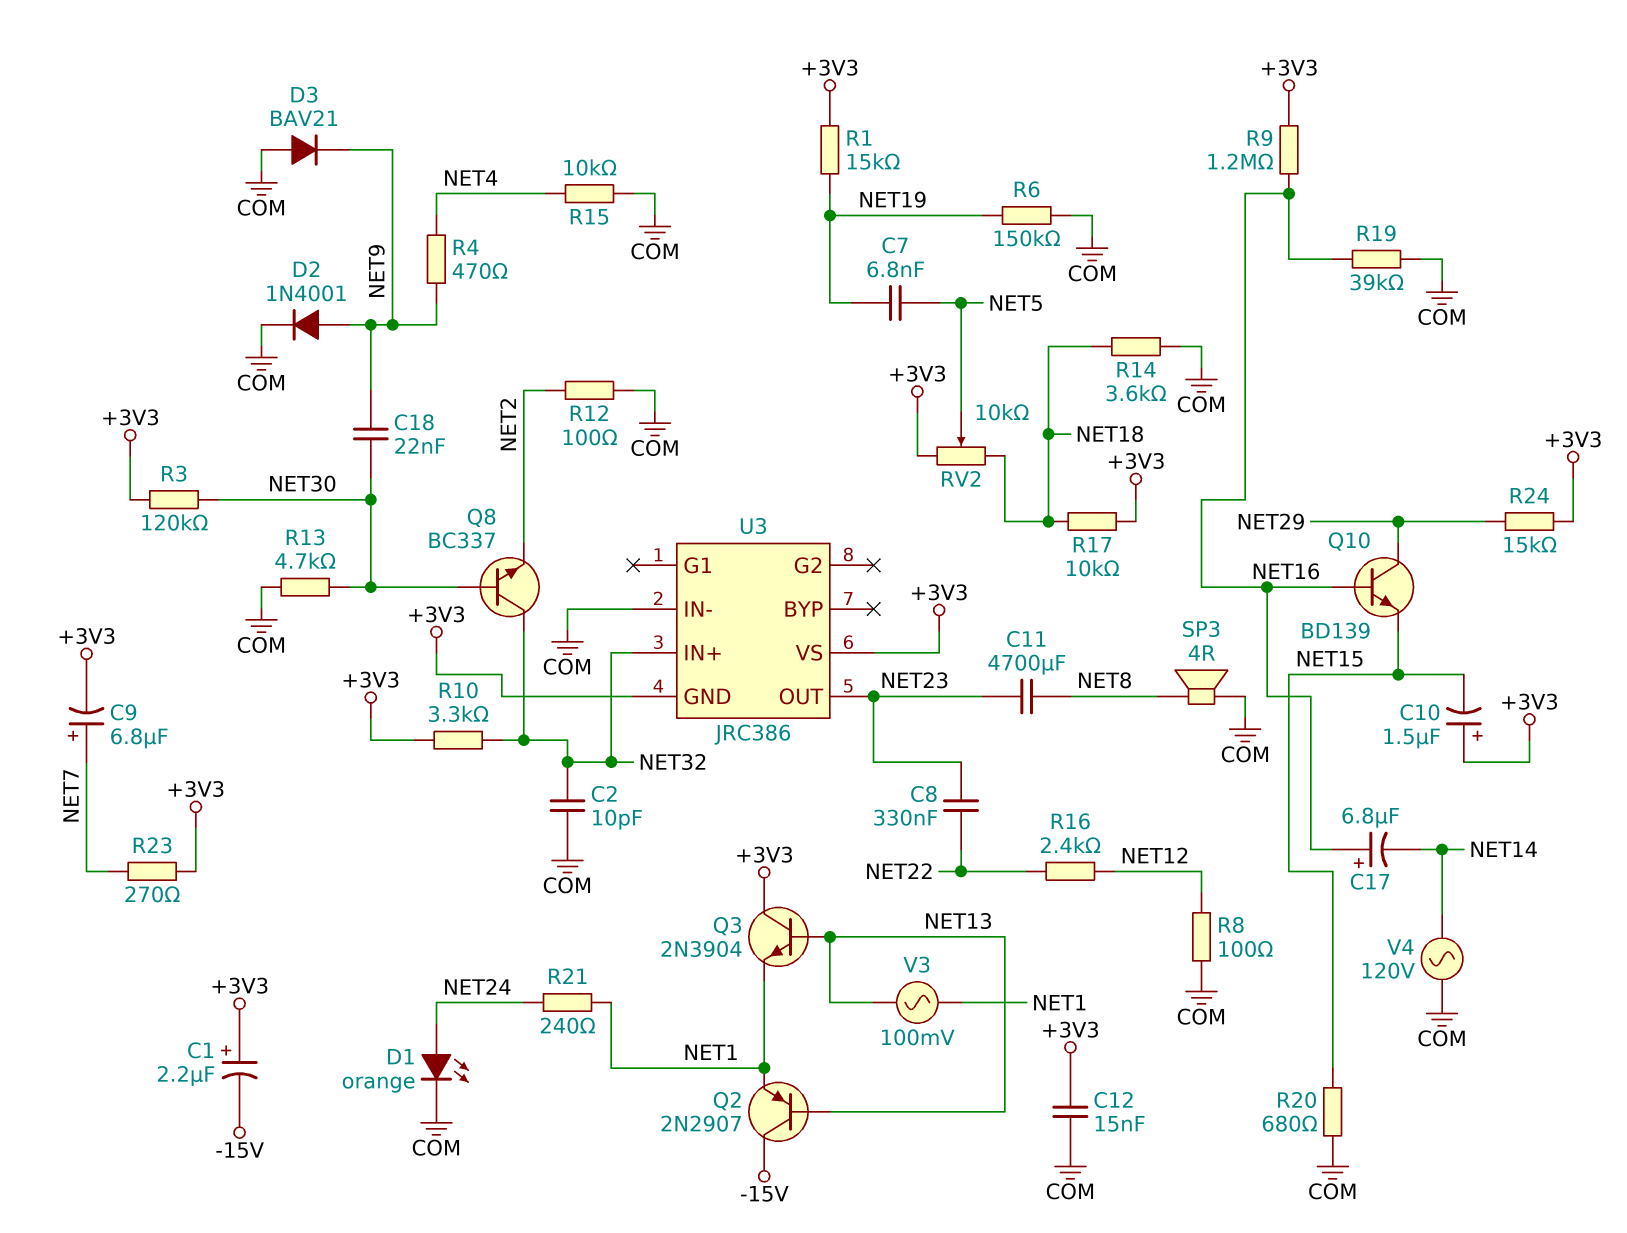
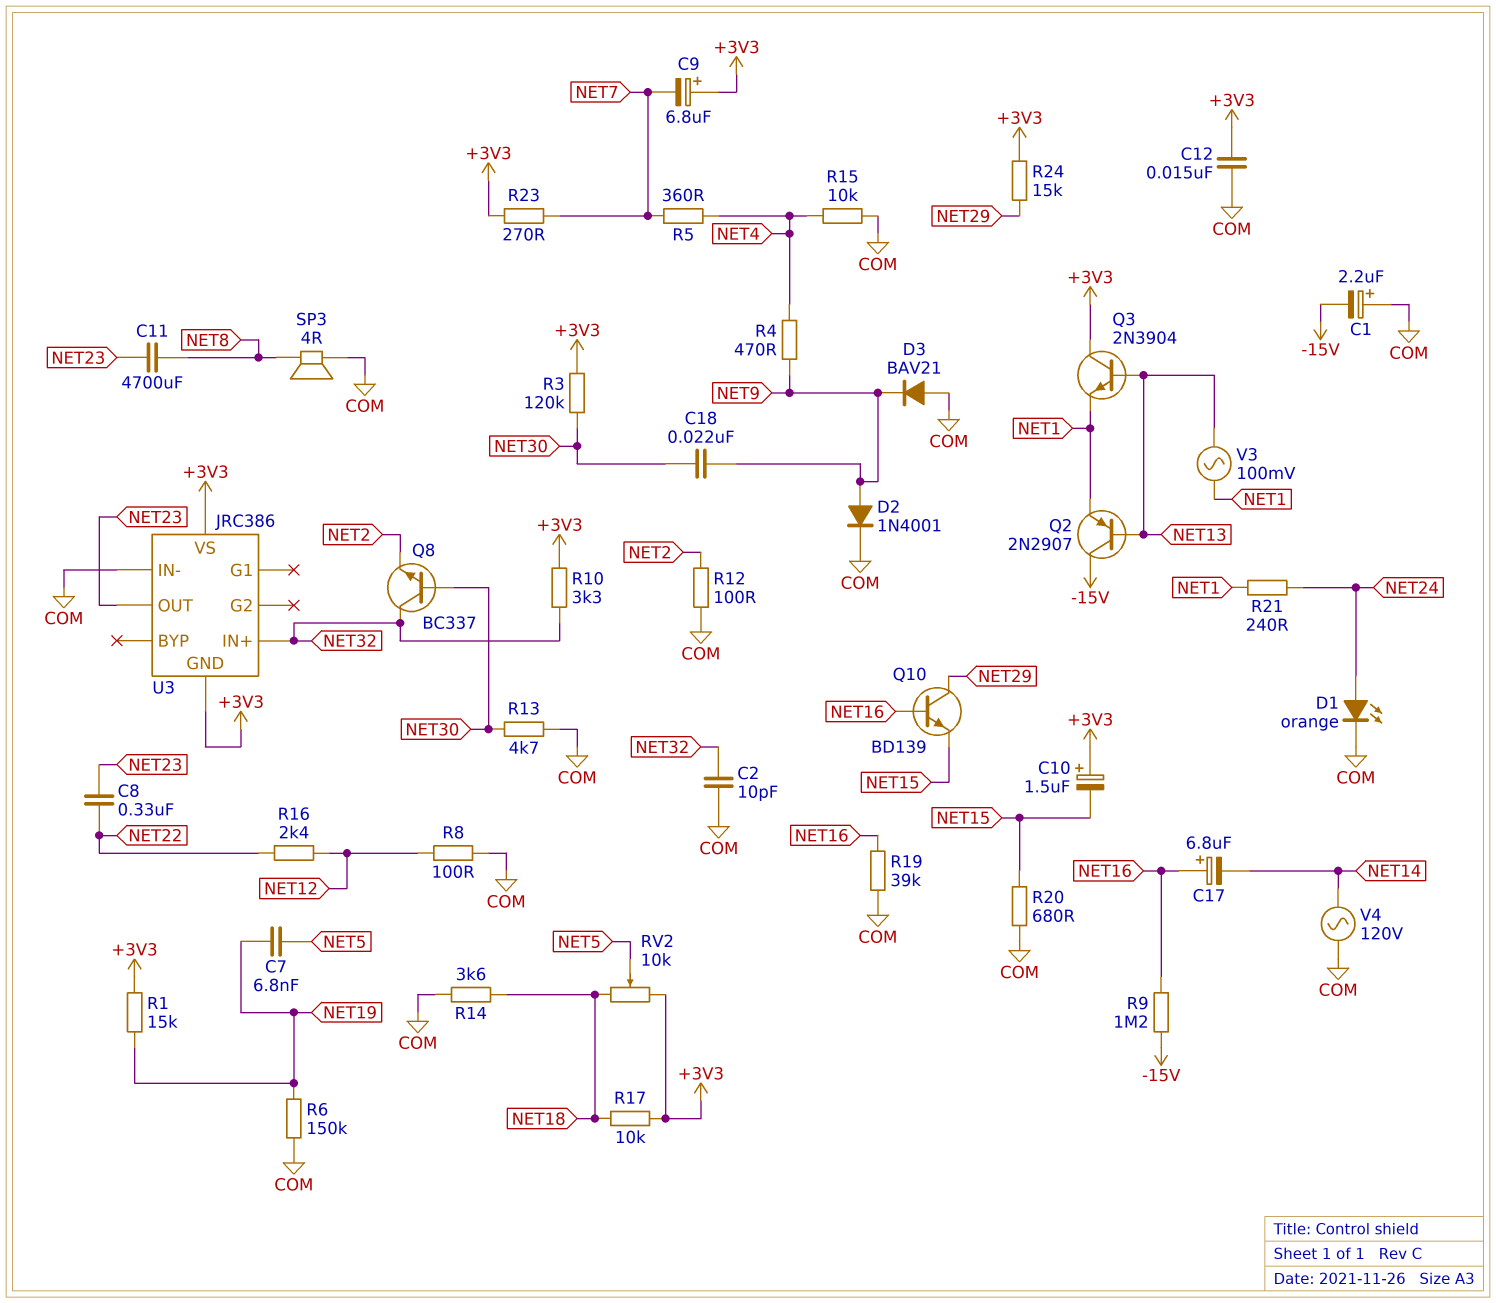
C1: 2.2uF (plus +3V3, minus -15V) -> 2.2uF (plus COM, minus -15V)
C9: 6.8uF (plus NET7, minus +3V3) -> 6.8uF (plus +3V3, minus NET7)
R5: none -> 360 (NET4, NET7)
R9: 1.2M (+3V3, NET16) -> 1.2M (-15V, NET16)

